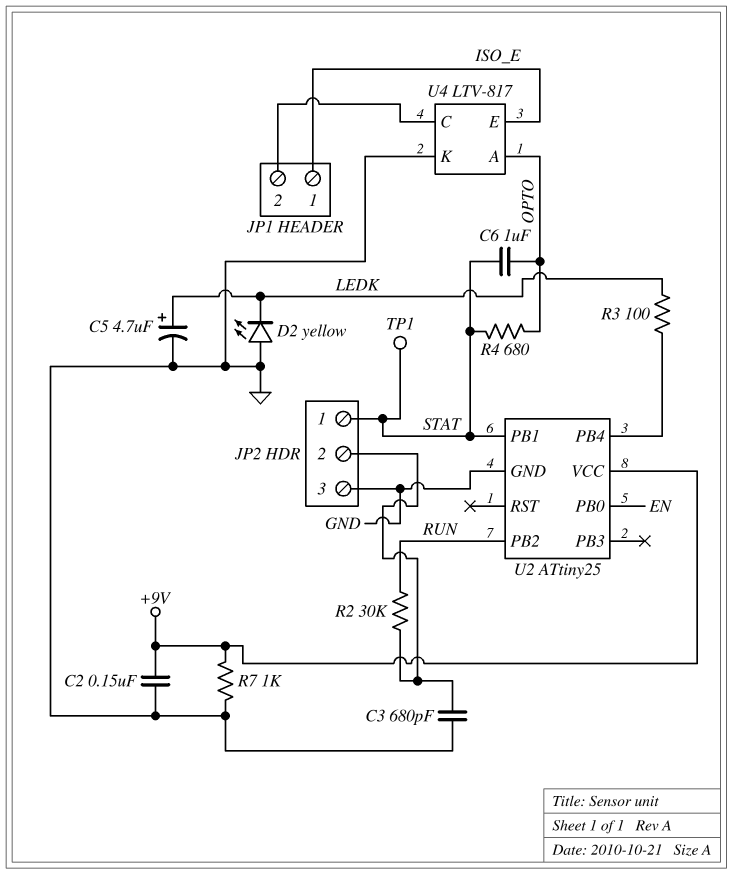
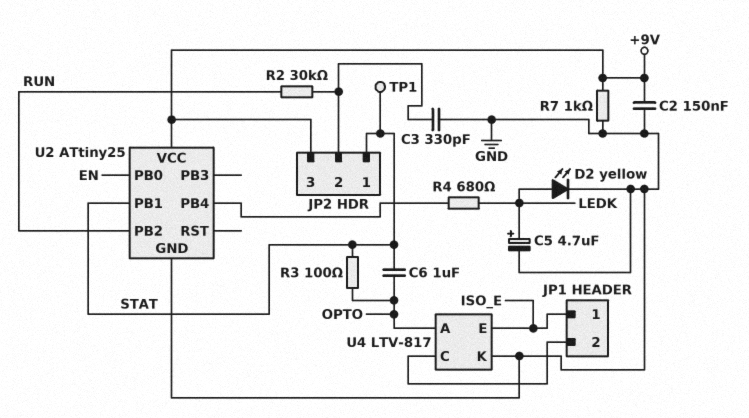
C3: 680pF (GND, JP2/2) -> 330pF (GND, JP2/2)
D2: LED yellow (A GND, K LEDK) -> LED yellow (A LEDK, K GND)
JP2 pin 3: GND -> +9V
R3: 100 (LEDK, U2/PB4) -> 100 (OPTO, STAT)
R4: 680 (OPTO, STAT) -> 680 (LEDK, U2/PB4)

